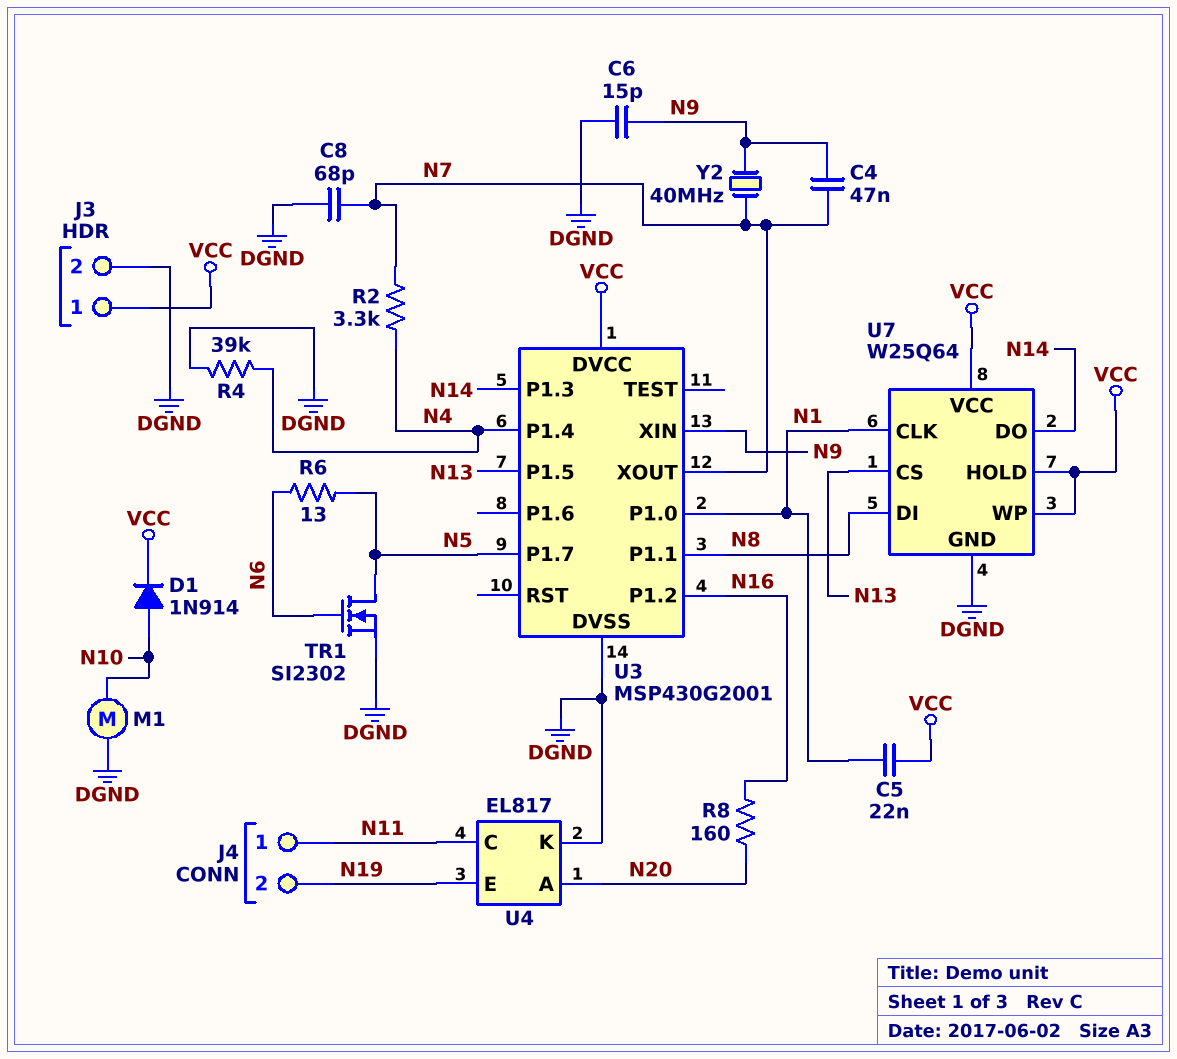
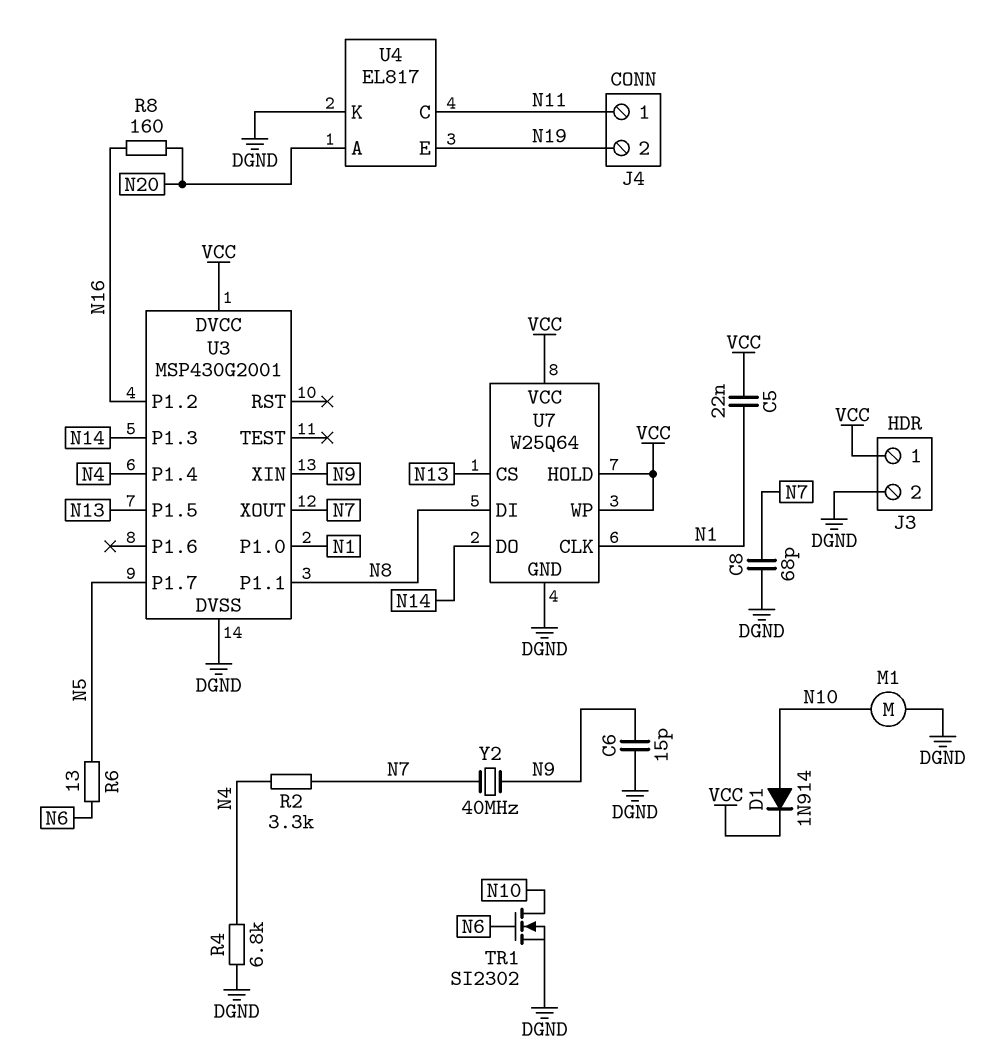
C4: 47nF (N7, N9) -> none
R4: 39k (DGND, N4) -> 6.8k (DGND, N4)
TR1: NMOS SI2302 (G N6, D N5, S DGND) -> NMOS SI2302 (G N6, D N10, S DGND)

